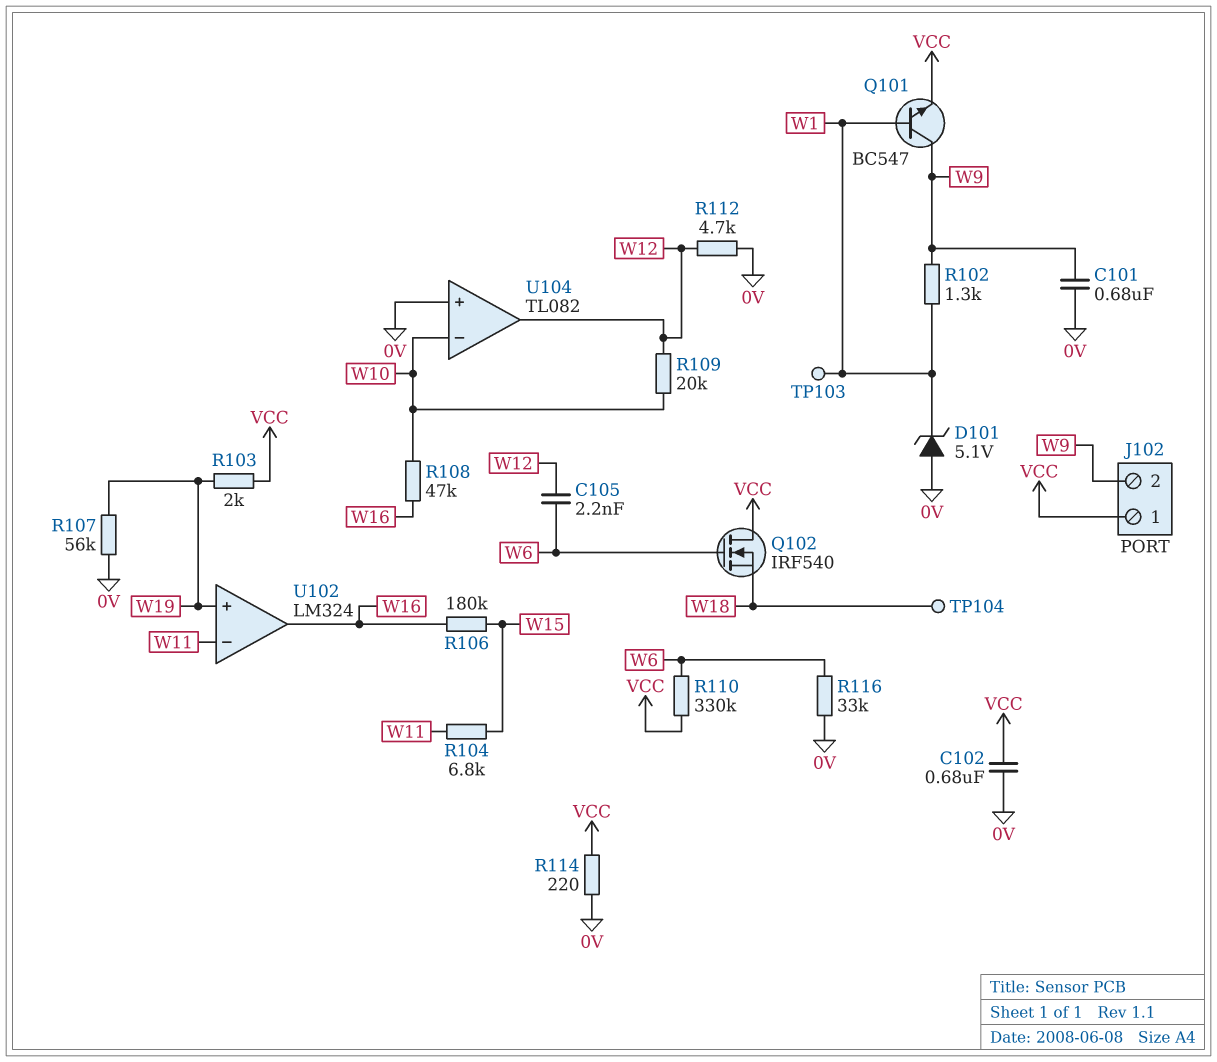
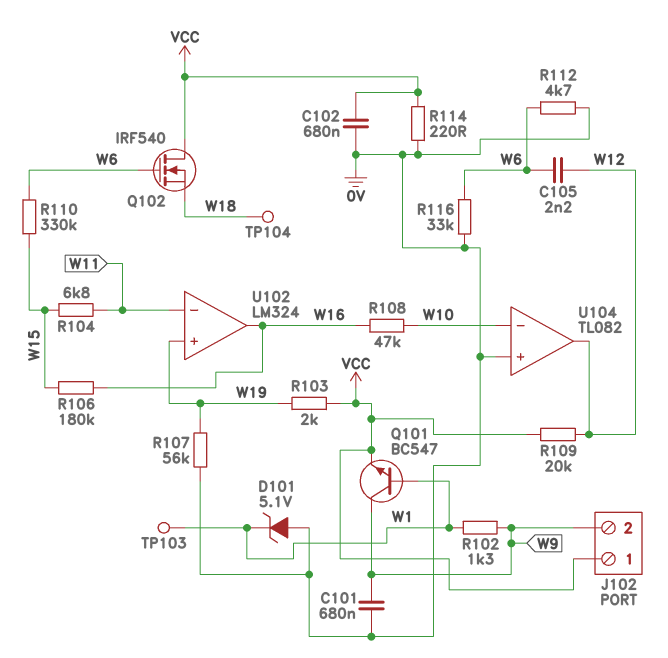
R109: 20k (W10, W12) -> 20k (VCC, W12)
R110: 330k (VCC, W6) -> 330k (W6, W15)
R112: 4.7k (0V, W12) -> 4.7k (0V, W6)

